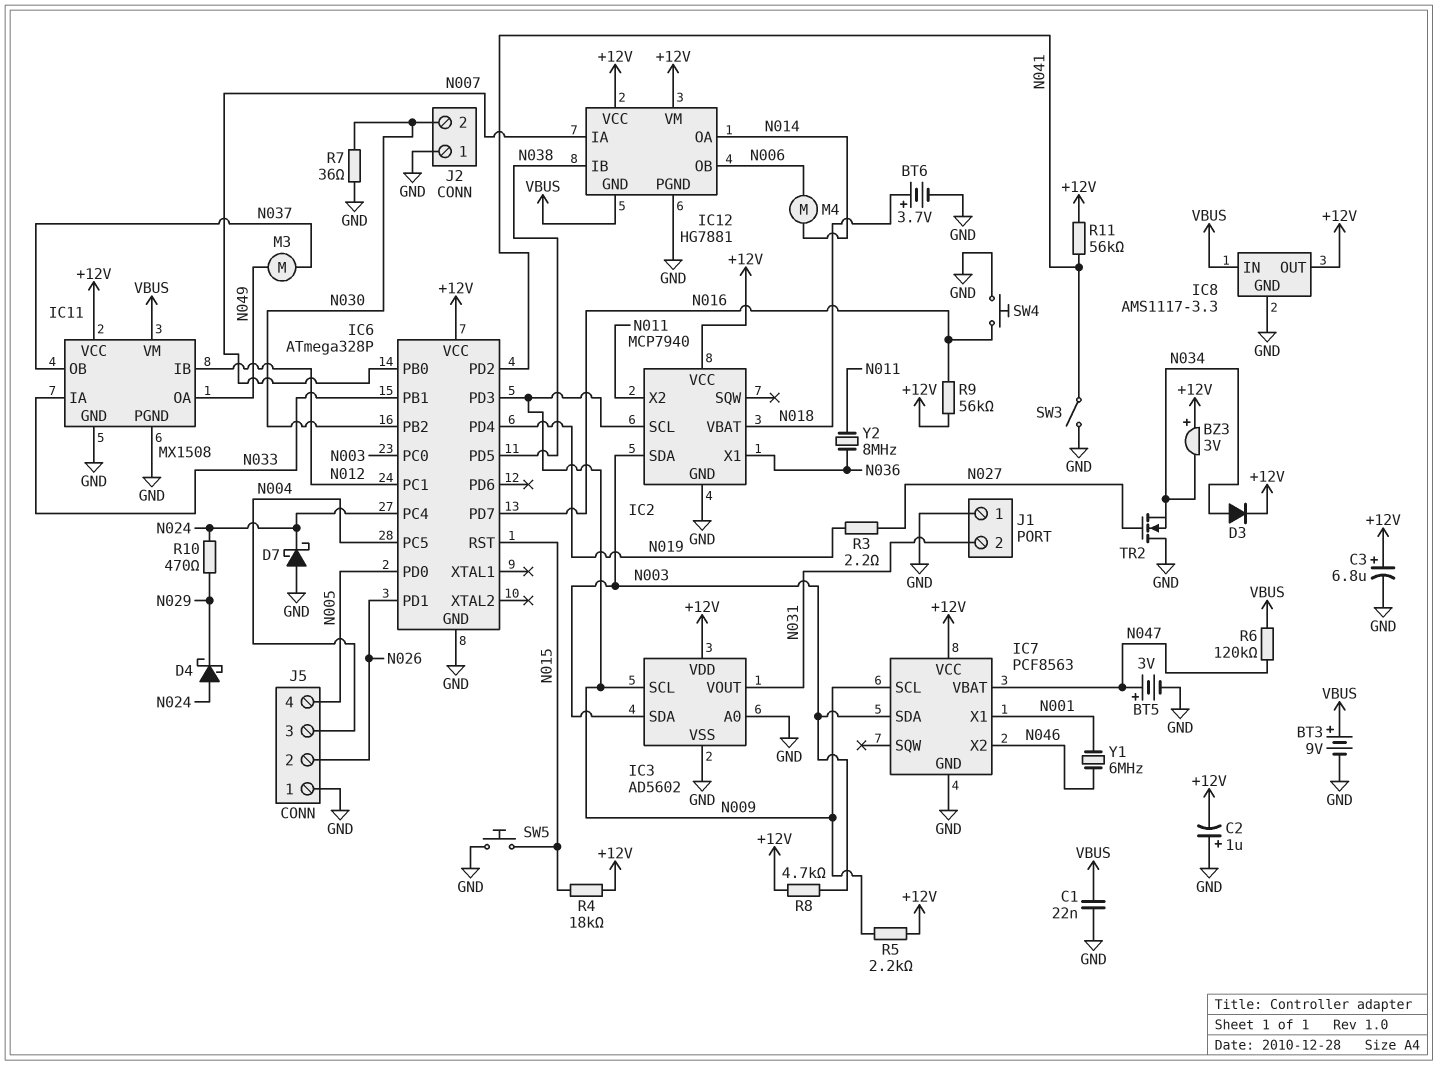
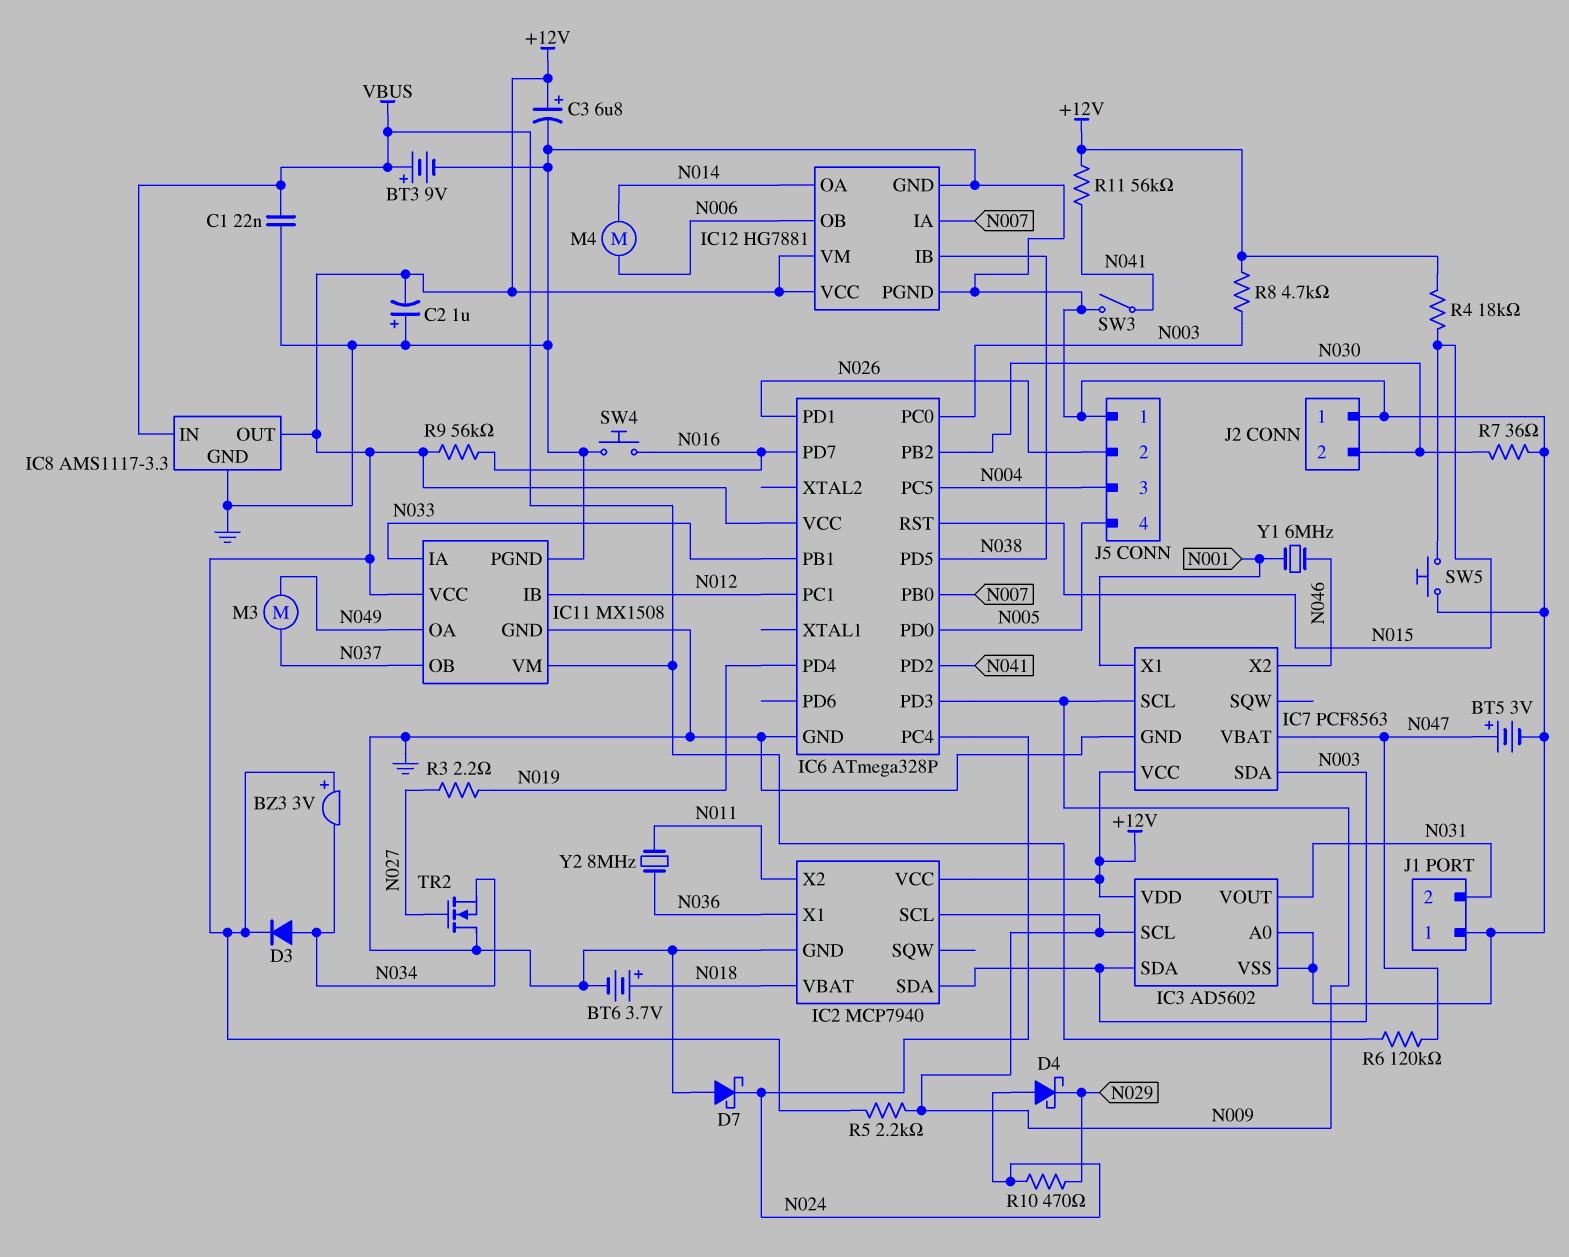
IC12 pin GND: VBUS -> GND

